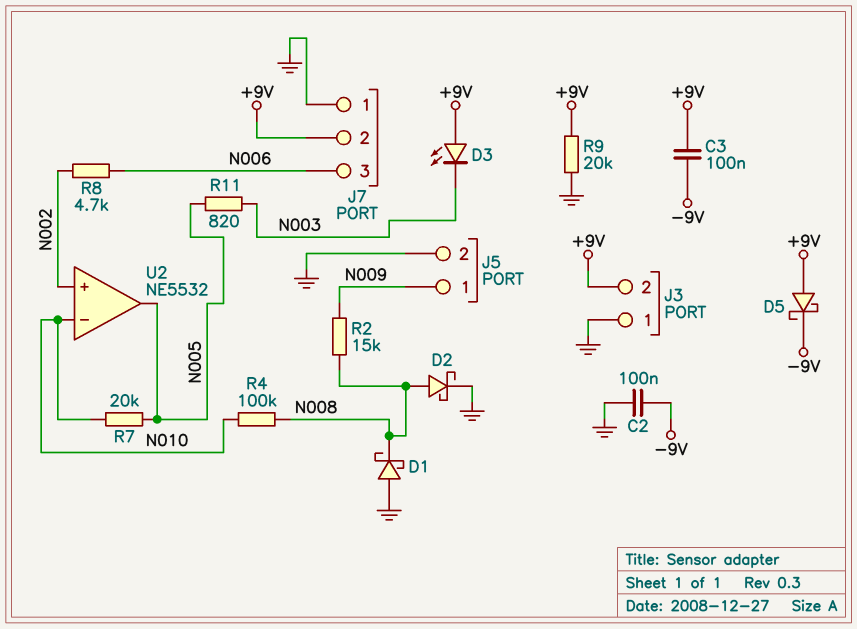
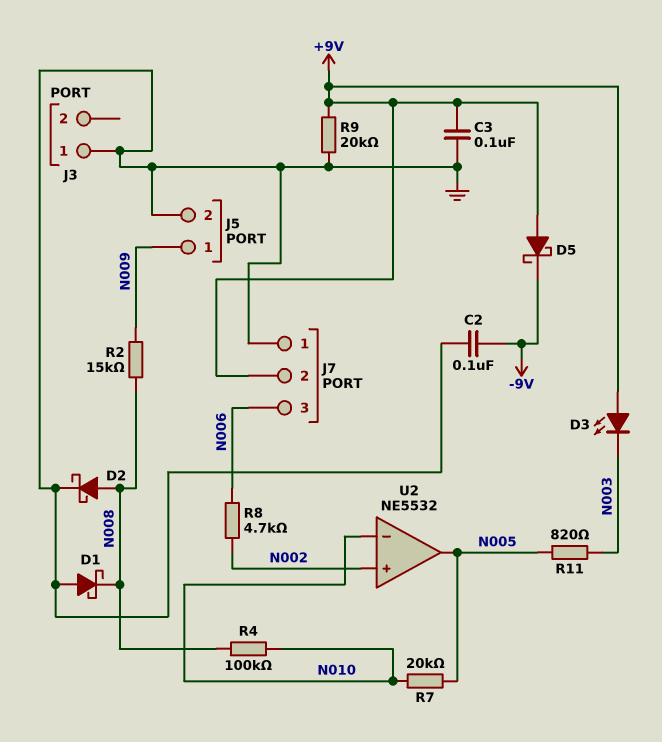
C3: 100nF (+9V, -9V) -> 100nF (+9V, GND)
J3 pin 2: +9V -> none

